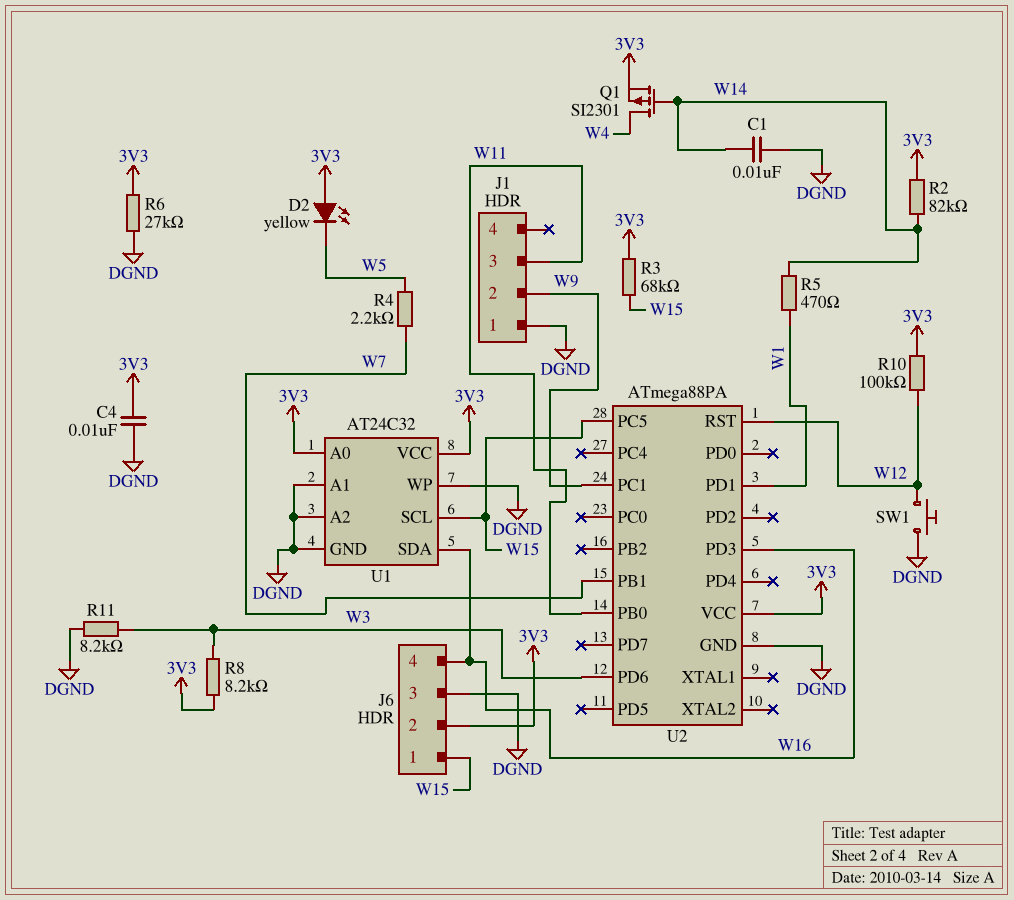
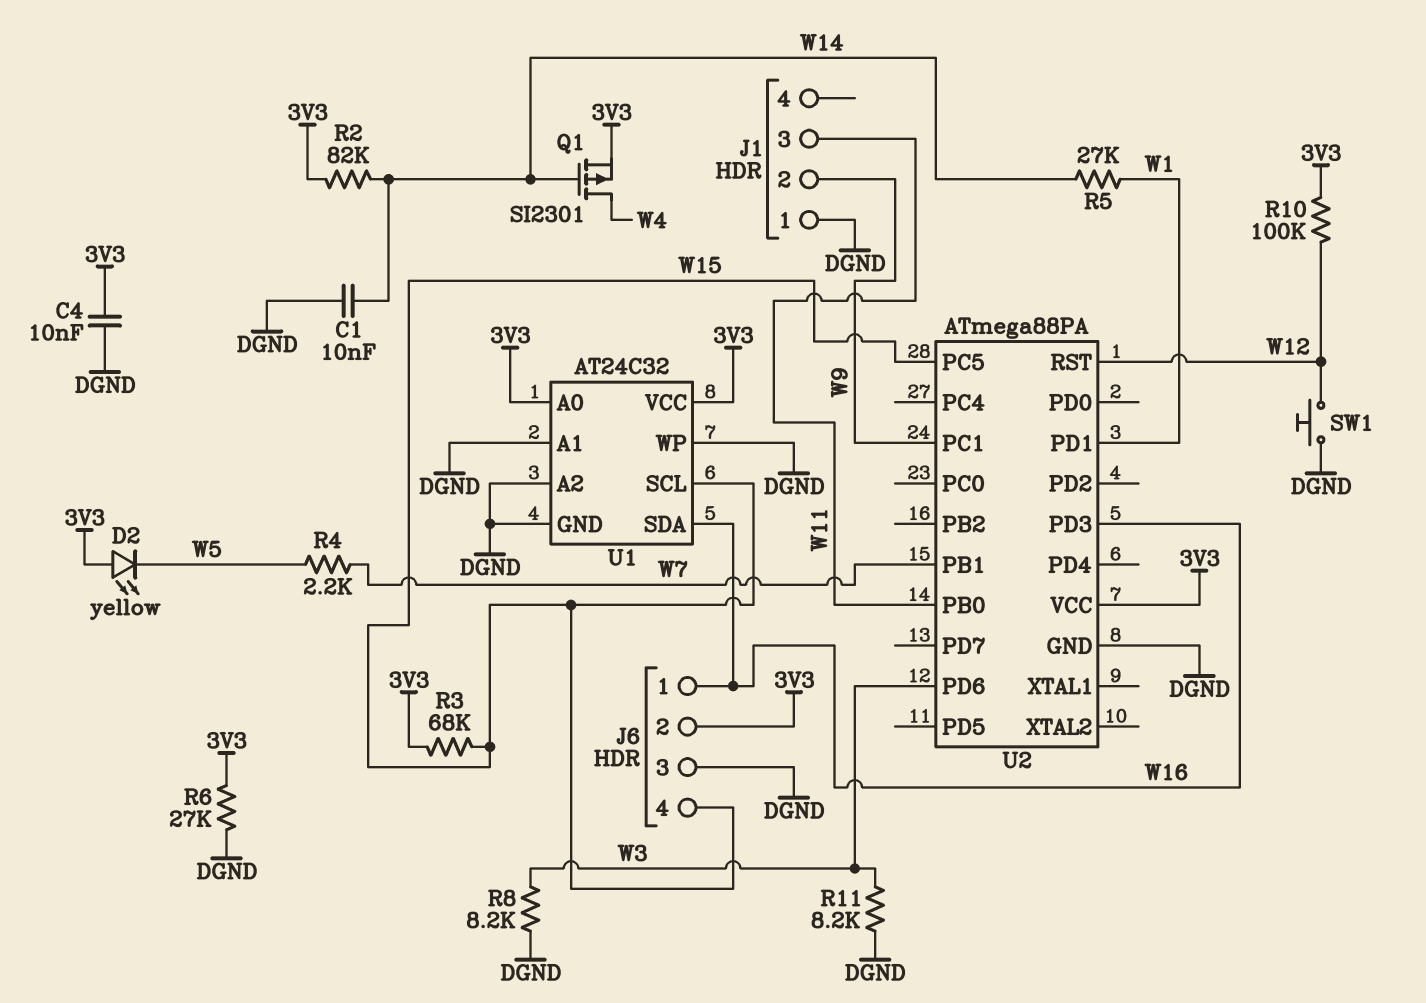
J6 pin 1: W15 -> W16
J6 pin 4: W16 -> W15
R5: 470 (W1, W14) -> 27k (W1, W14)
R8: 8.2k (3V3, W3) -> 8.2k (DGND, W3)

